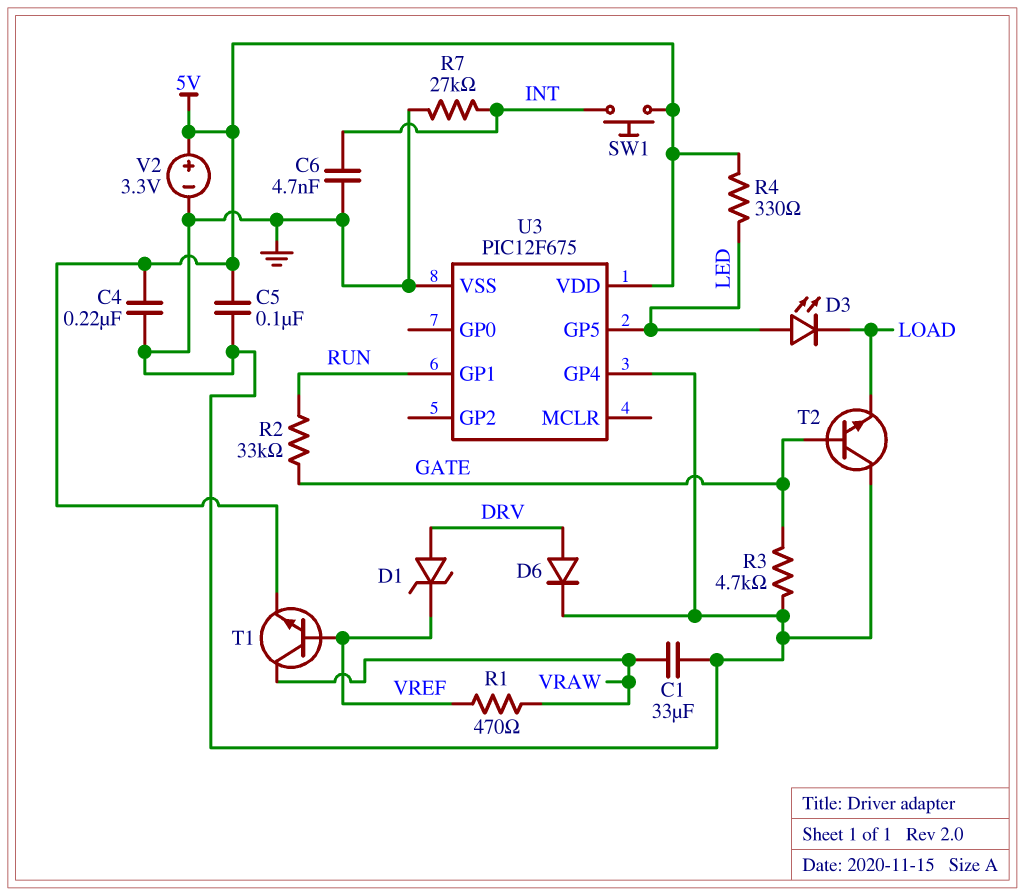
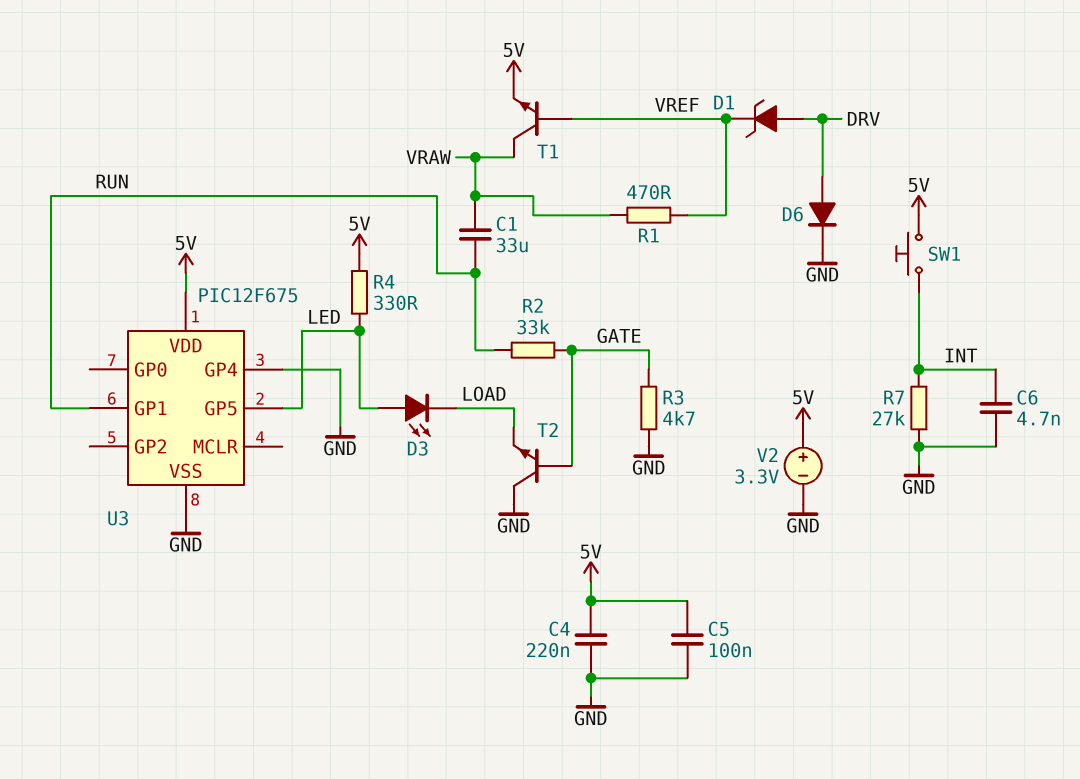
C1: 33uF (GND, VRAW) -> 33uF (RUN, VRAW)

